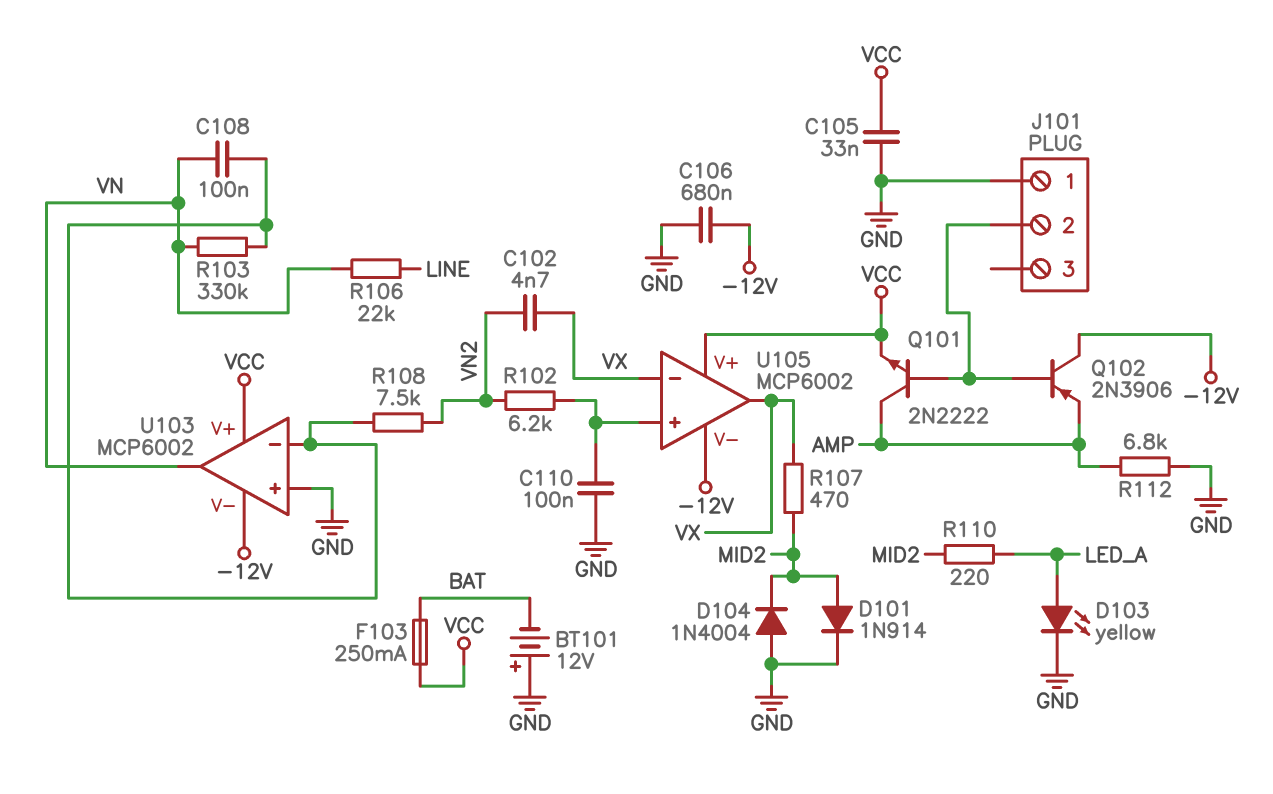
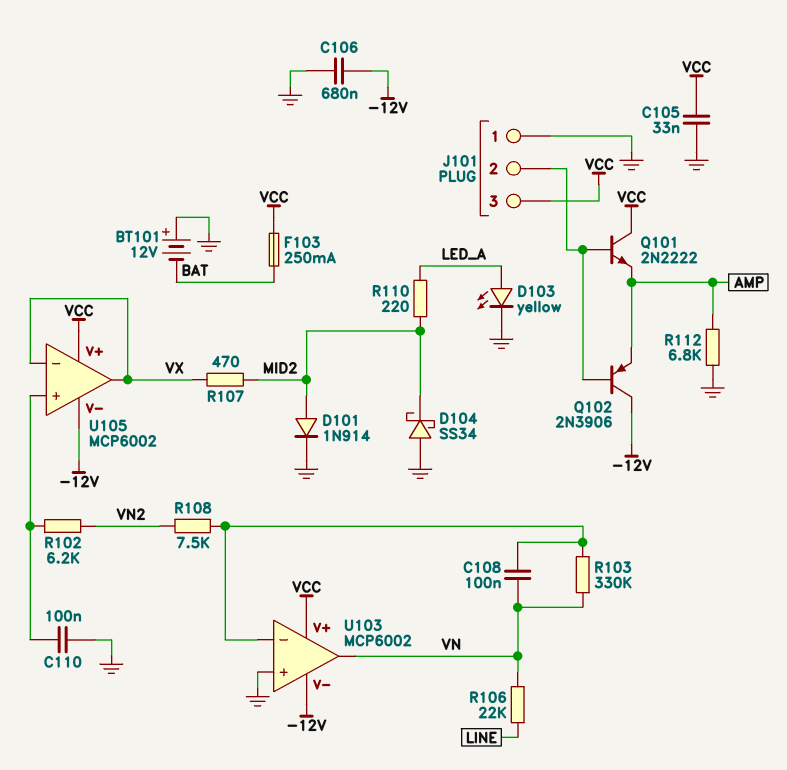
C102: 4.7nF (VN2, VX) -> none
D104: diode 1N4004 (A GND, K MID2) -> schottky SS34 (A GND, K MID2)
J101 pin 3: none -> VCC
Q101: NPN 2N2222 (B J101/2, C AMP, E VCC) -> NPN 2N2222 (B J101/2, C VCC, E AMP)

